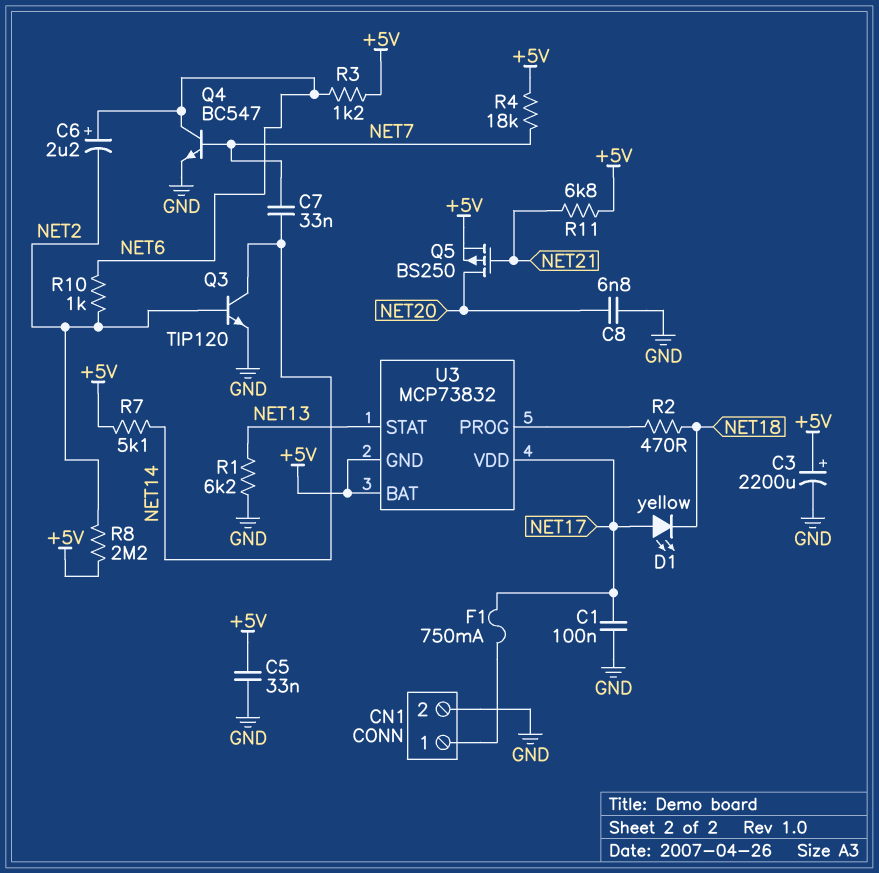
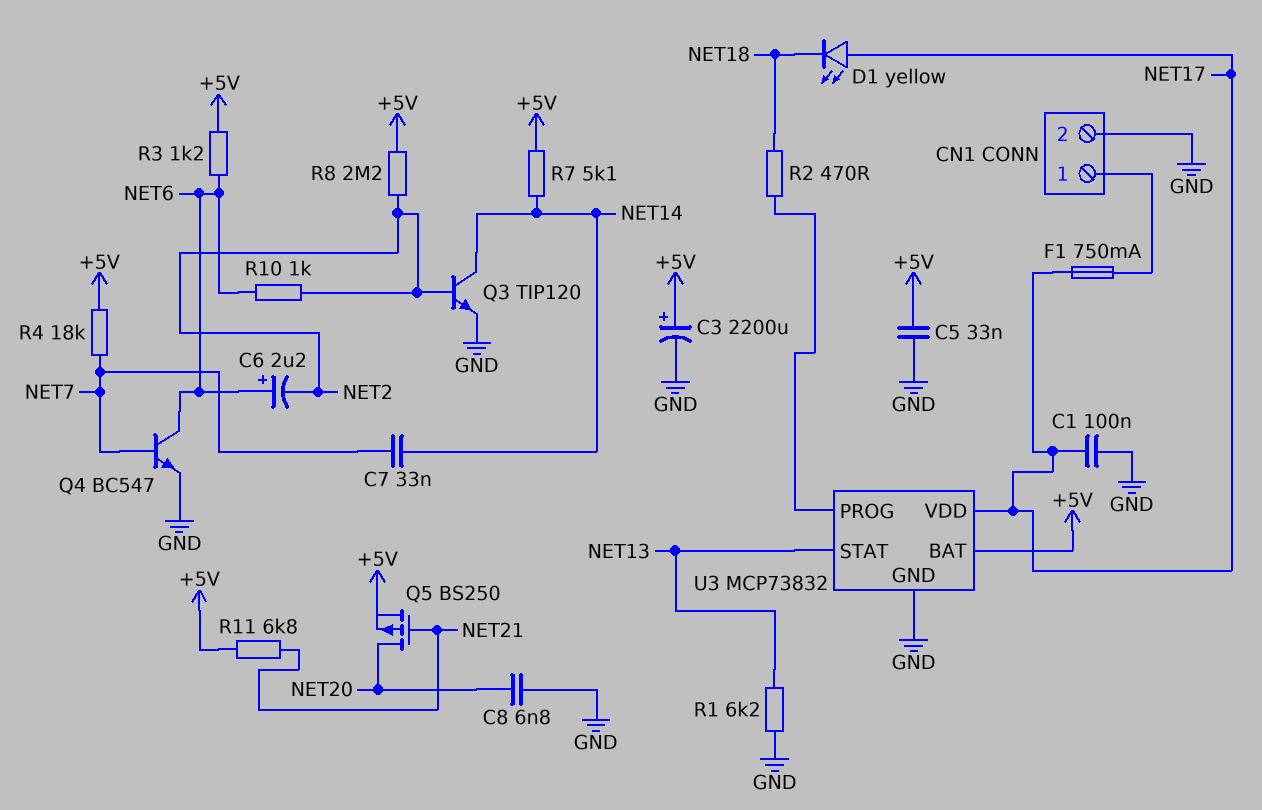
U3 pin GND: +5V -> GND

